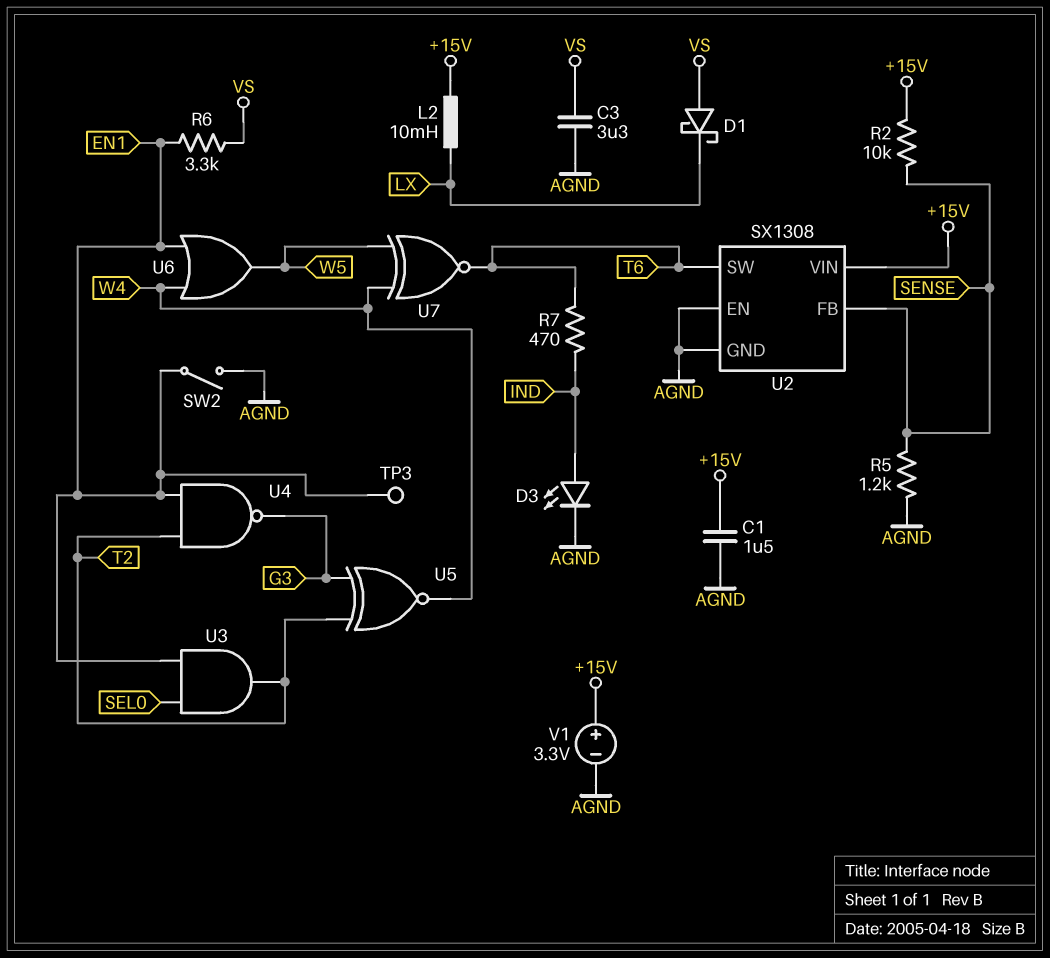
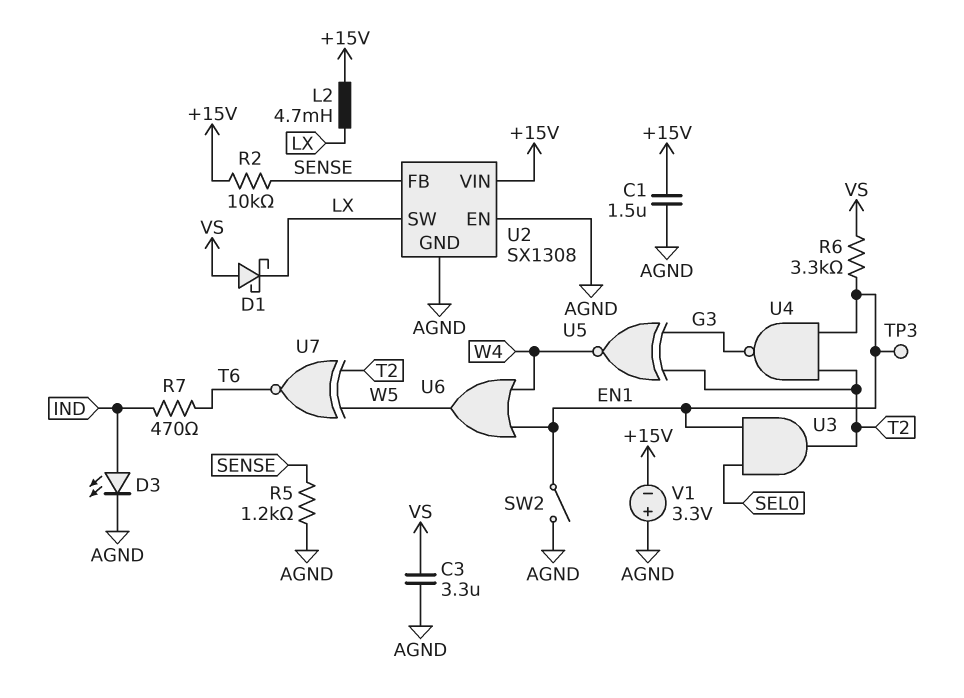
L2: 10mH (+15V, LX) -> 4.7mH (+15V, LX)
U2 pin SW: T6 -> LX
U7: XNOR (in W4, in W5, out T6) -> XNOR (in T2, in W5, out T6)
V1: 3.3V (plus +15V, minus AGND) -> 3.3V (plus AGND, minus +15V)

